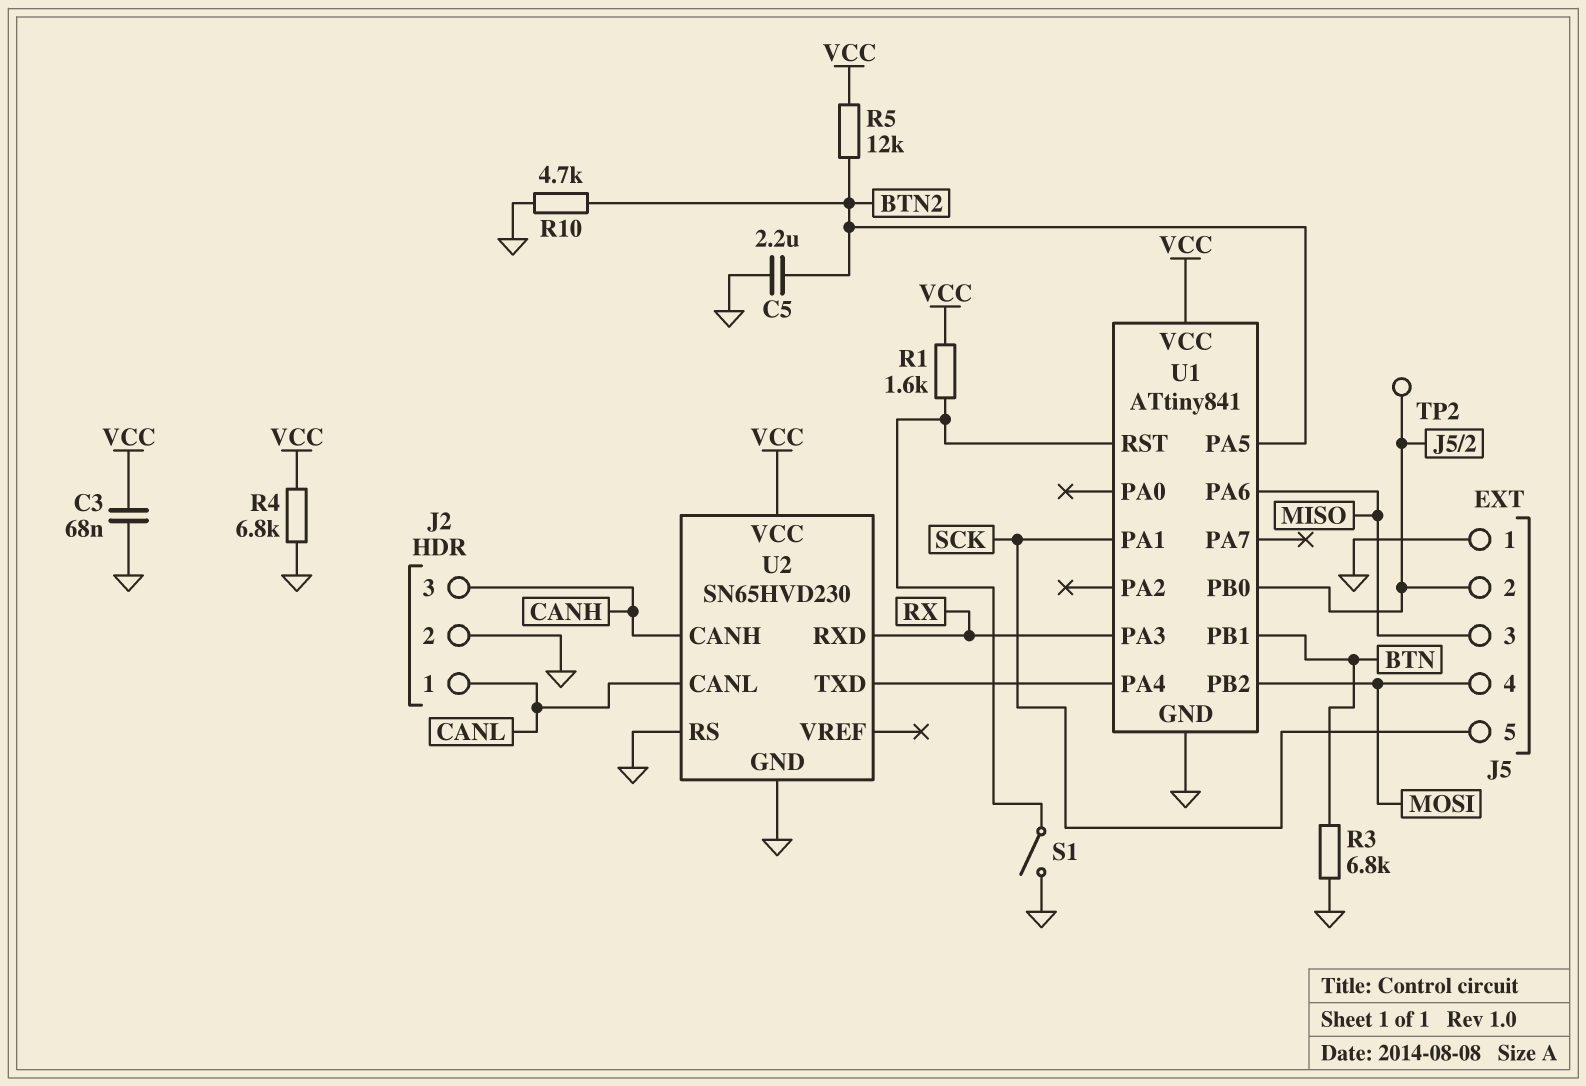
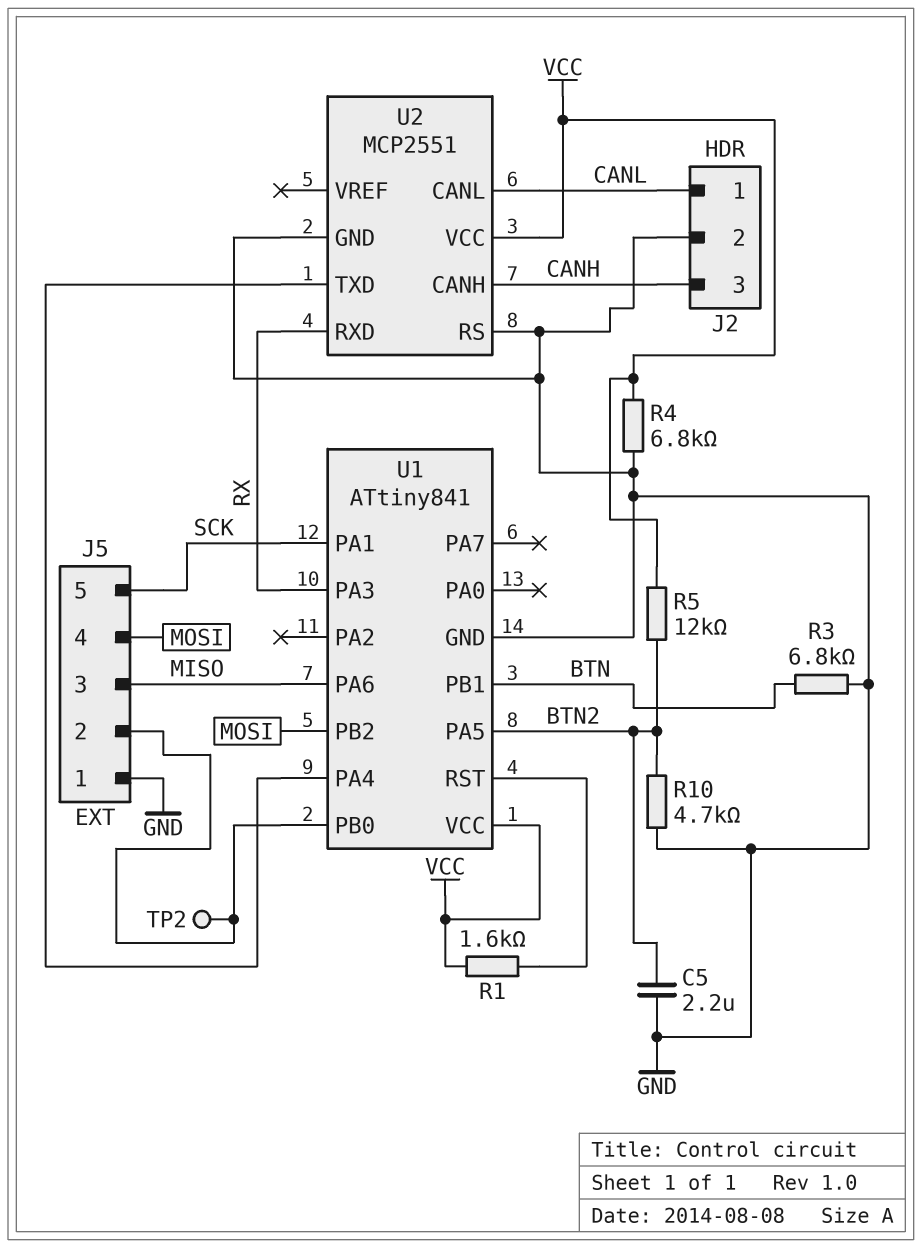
C3: 68nF (GND, VCC) -> none
S1: switch (GND, U1/RST) -> none
U2: SN65HVD230 -> MCP2551

